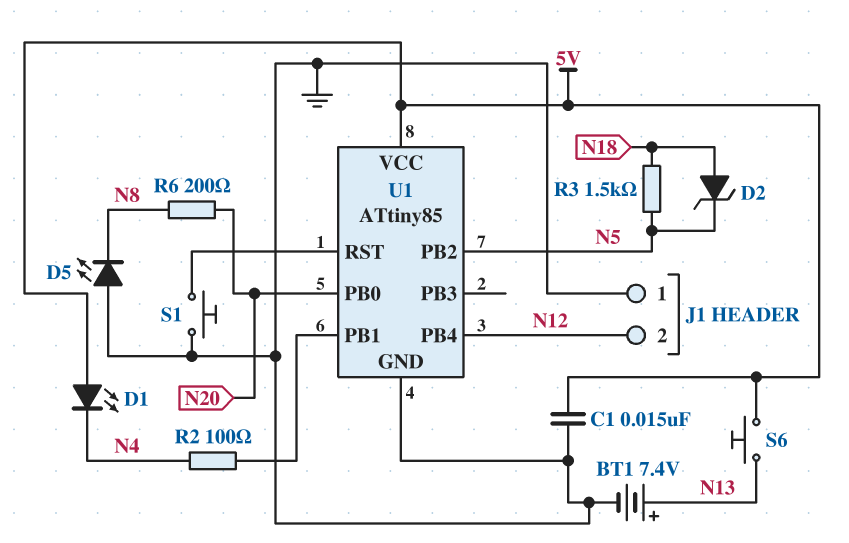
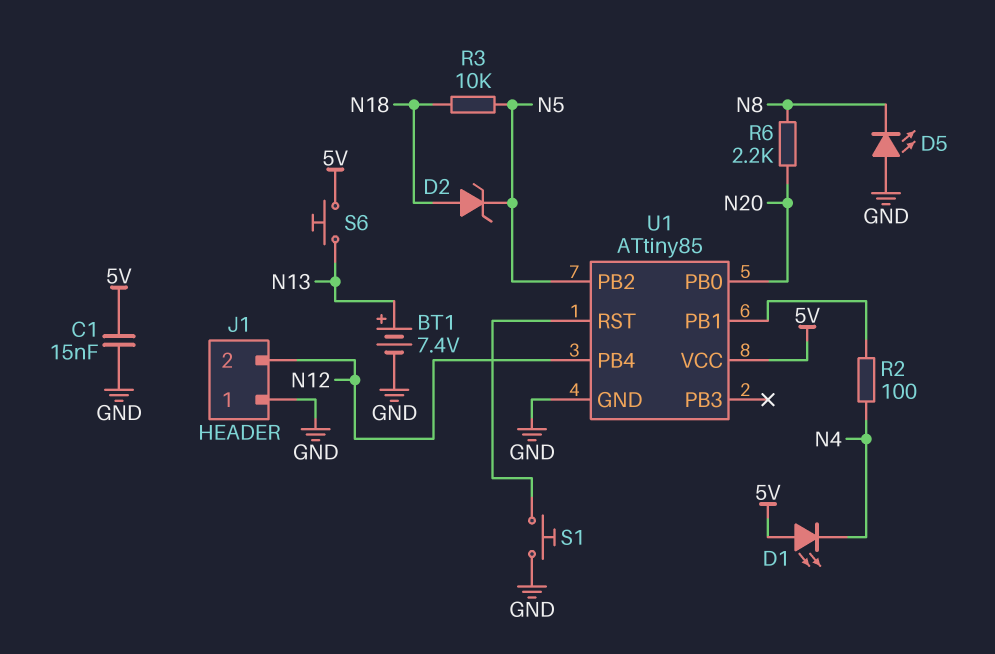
R3: 1.5k (N5, N18) -> 10k (N5, N18)
R6: 200 (N8, N20) -> 2.2k (N8, N20)

